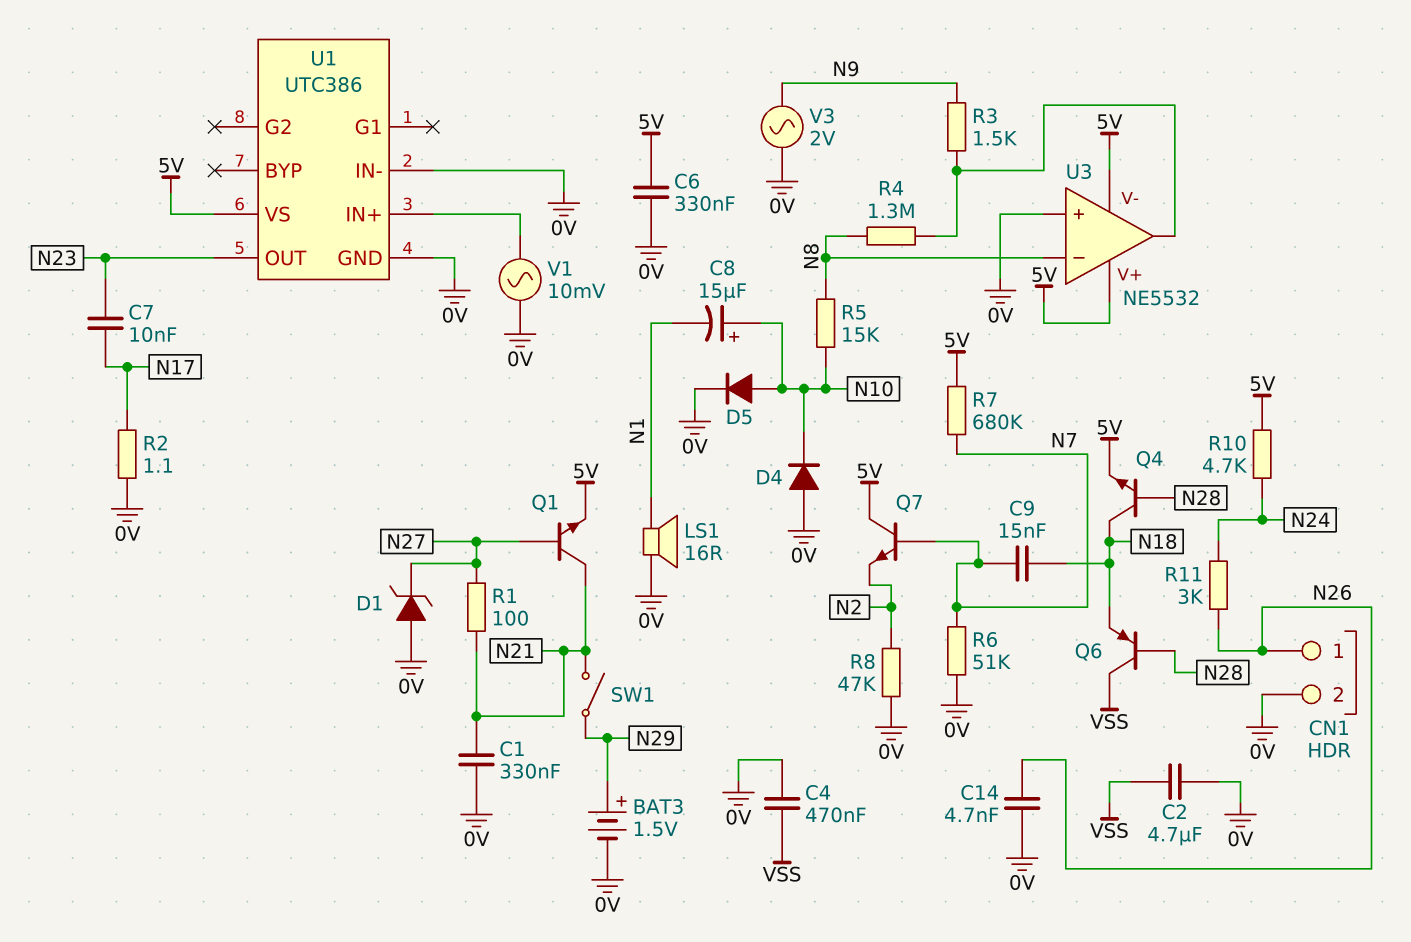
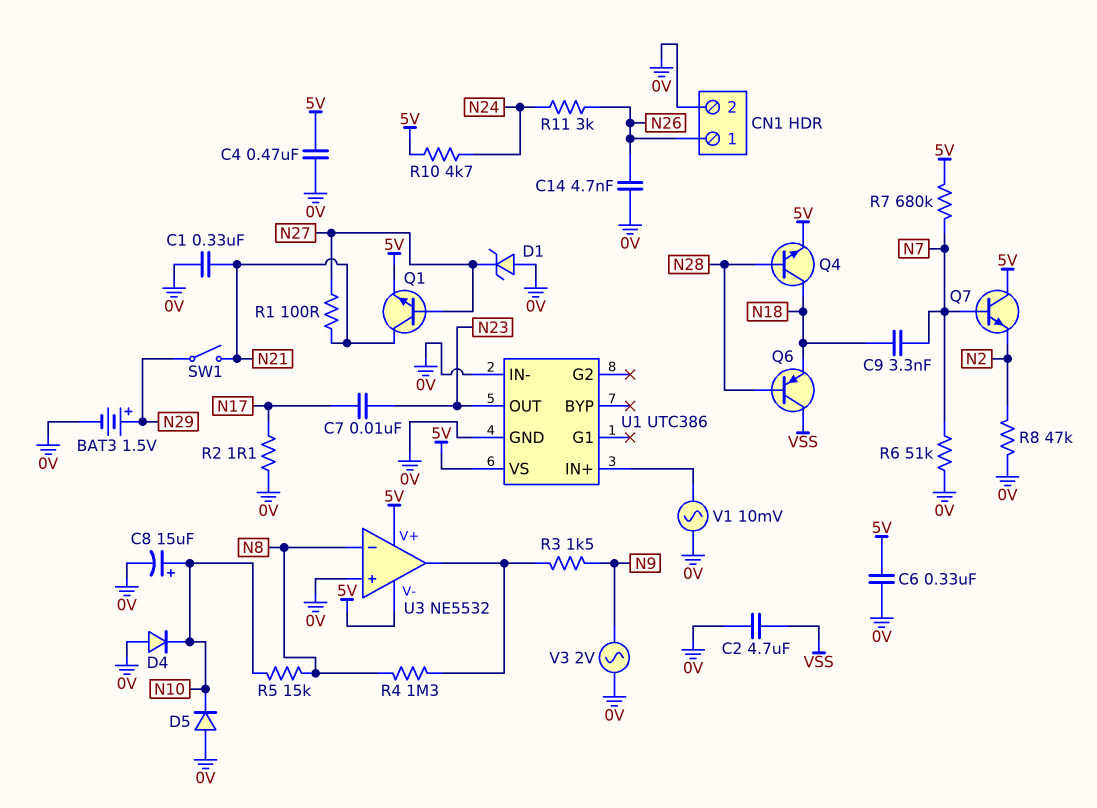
C4: 470nF (0V, VSS) -> 470nF (0V, 5V)
C8: 15uF (plus N10, minus N1) -> 15uF (plus N10, minus 0V)
C9: 15nF (N7, N18) -> 3.3nF (N7, N18)
D5: diode (A N10, K 0V) -> diode (A 0V, K N10)
LS1: speaker 16R (0V, N1) -> none

